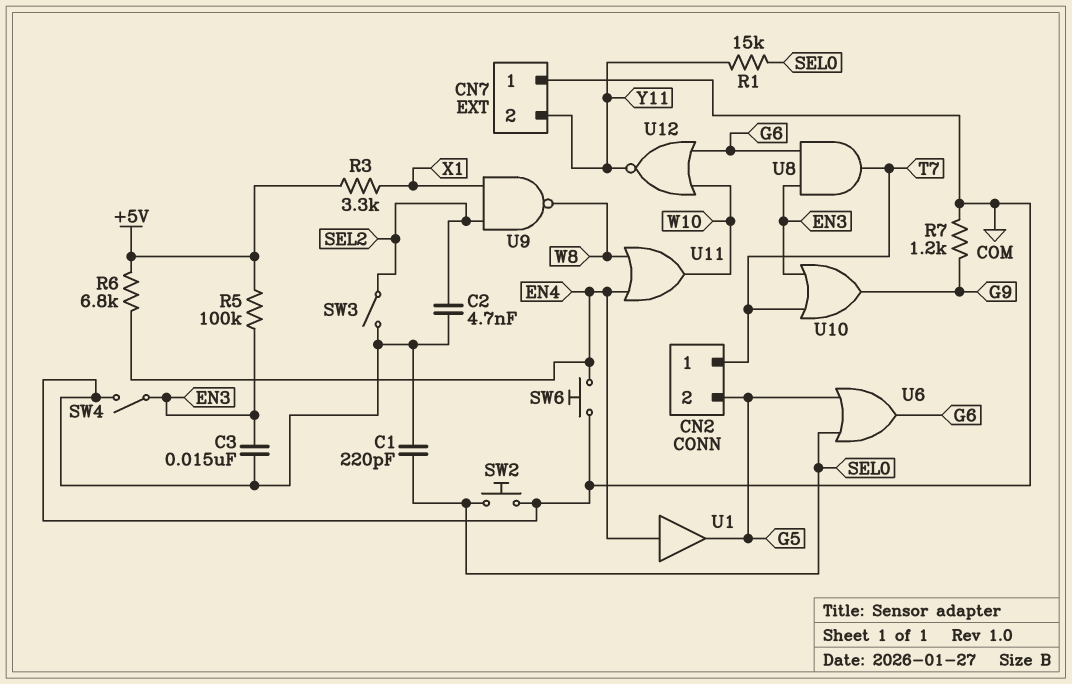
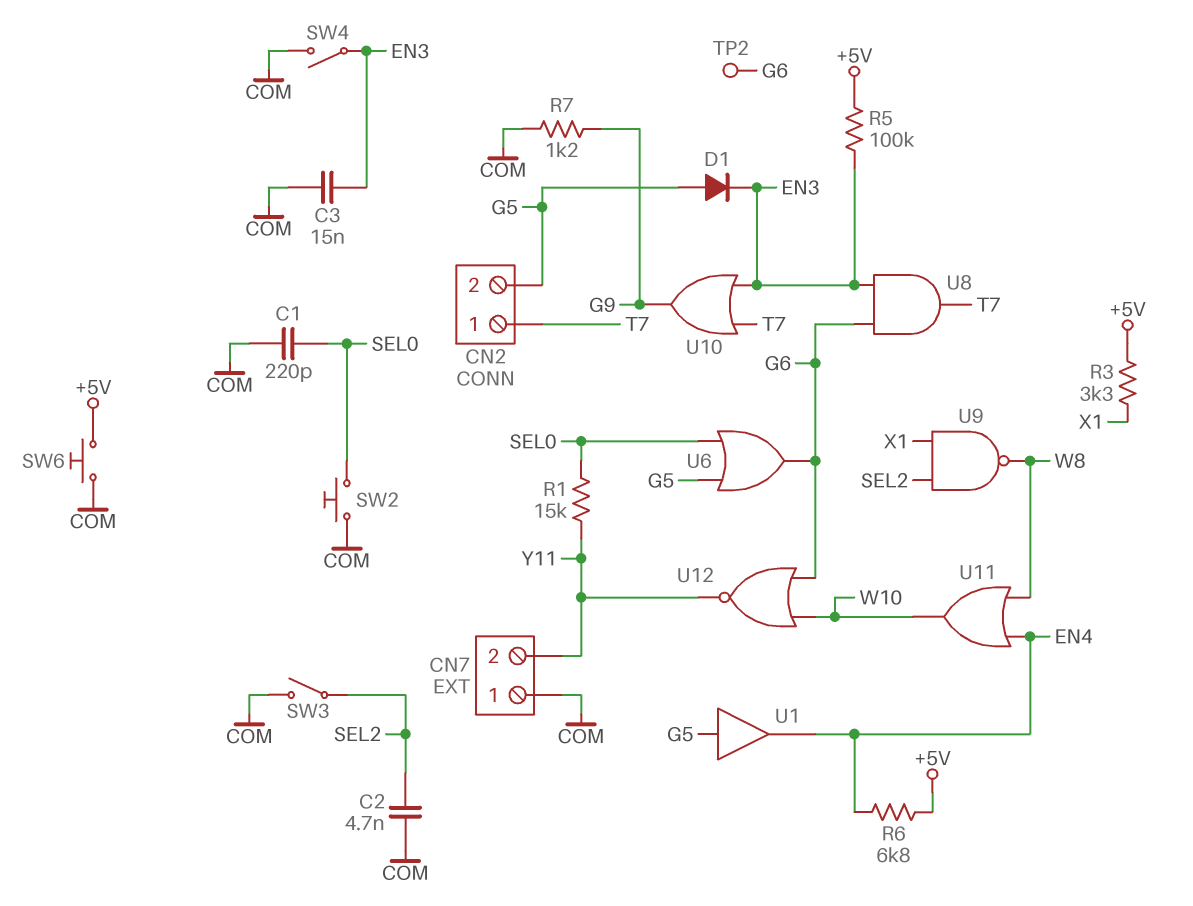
D1: none -> diode (A G5, K EN3)
SW6: button (COM, EN4) -> button (+5V, COM)
TP2: none -> test point (G6)
U1: buffer (in EN4, out G5) -> buffer (in G5, out EN4)

